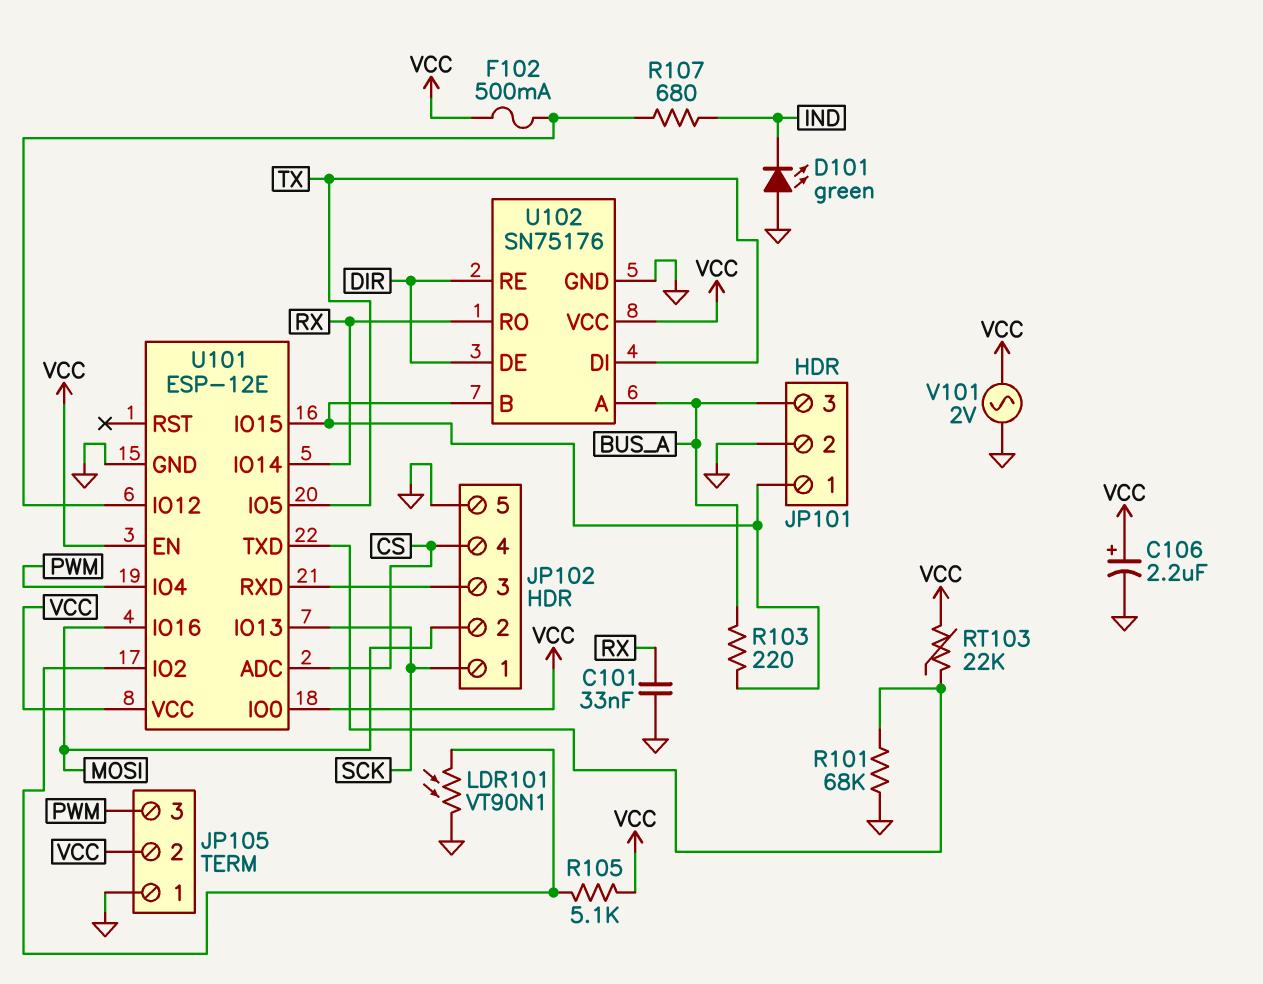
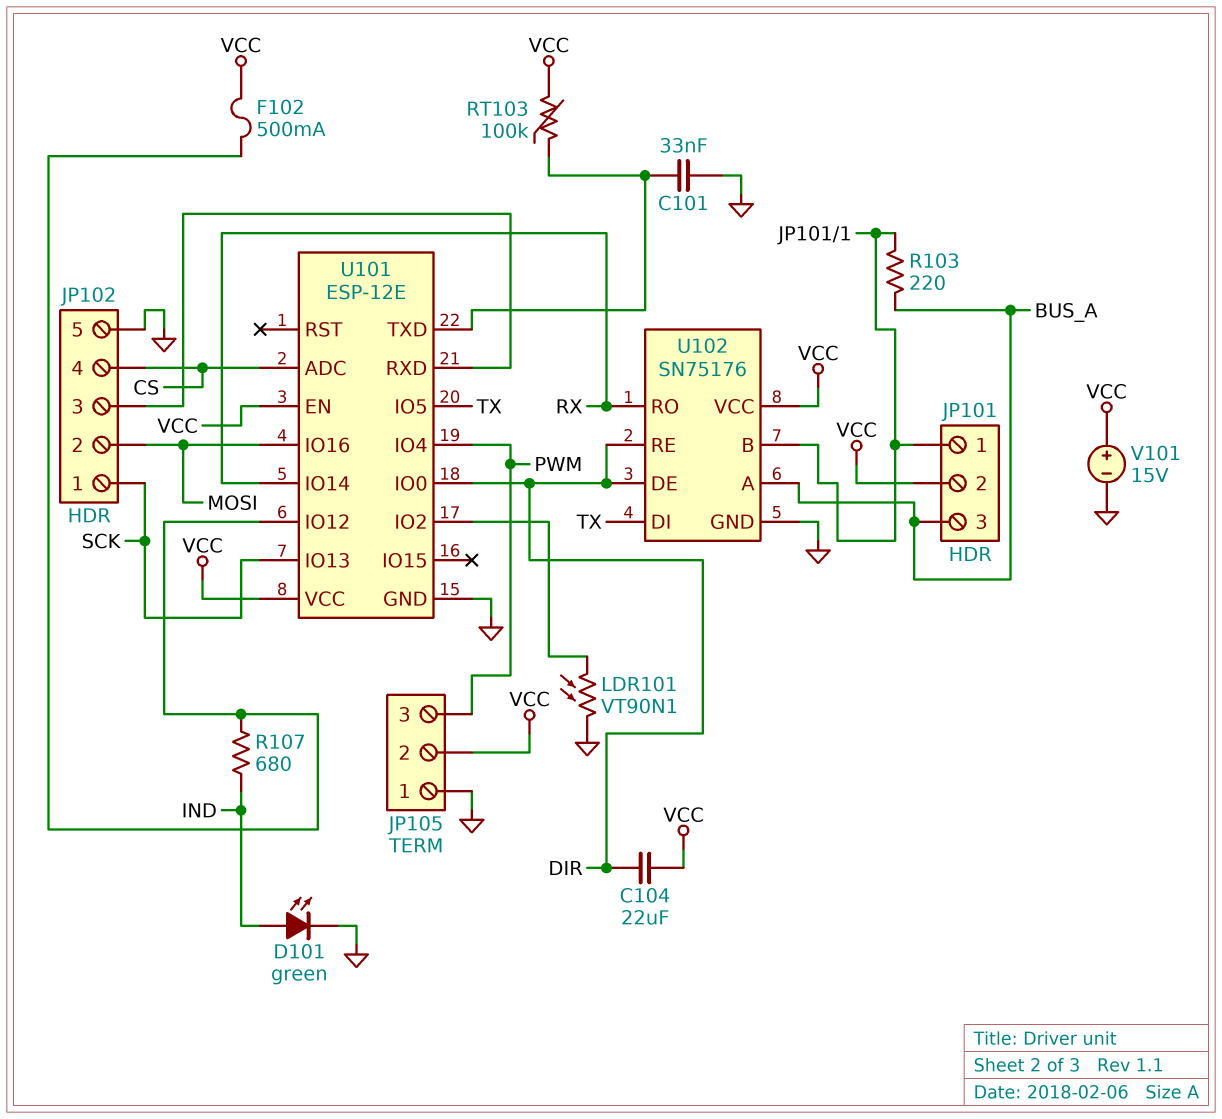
C101: 33nF (GND, RX) -> 33nF (GND, U101/TXD)
C104: none -> 22uF (DIR, VCC)
C106: 2.2uF (plus VCC, minus GND) -> none
D101: LED green (A GND, K IND) -> LED green (A IND, K GND)
JP101 pin 2: GND -> VCC
R101: 68k (GND, U101/TXD) -> none
R105: 5.1k (U101/IO2, VCC) -> none
RT103: 22k (U101/TXD, VCC) -> 100k (U101/TXD, VCC)
U101 pin IO0: VCC -> DIR
U101 pin IO15: JP101/1 -> none
V101: AC 2V (GND, VCC) -> 15V (plus VCC, minus GND)

